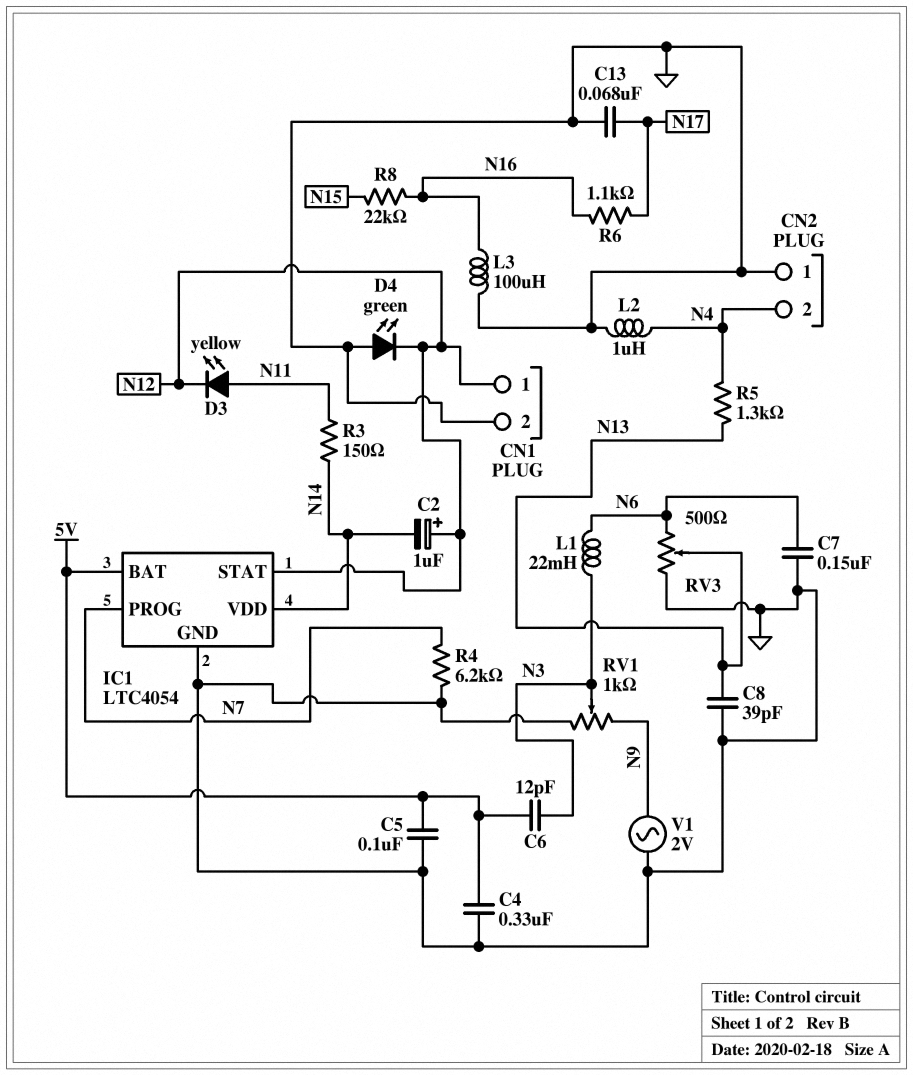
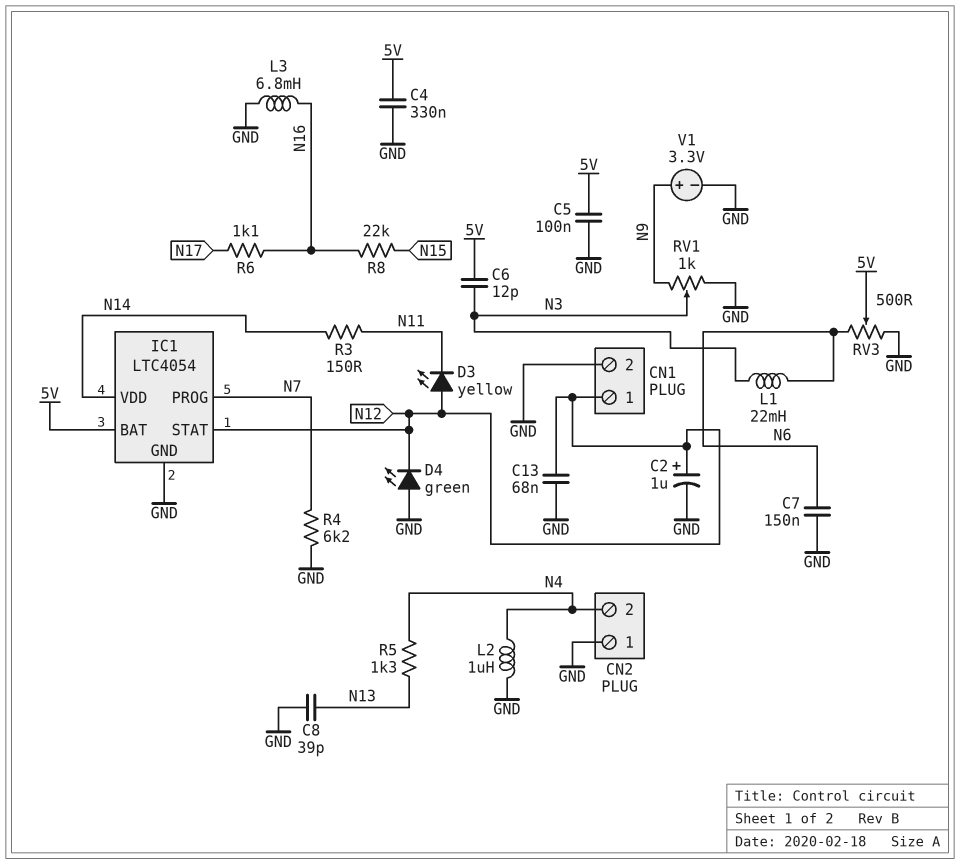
C2: 1uF (plus N12, minus N14) -> 1uF (plus N12, minus GND)
C13: 68nF (GND, N17) -> 68nF (GND, N12)
D3: LED yellow (A N11, K N12) -> LED yellow (A N12, K N11)
L3: 100uH (GND, N16) -> 6.8mH (GND, N16)
RV3: 500 (GND, N6, wiper N13) -> 500 (GND, N6, wiper 5V)
V1: AC 2V (GND, N9) -> 3.3V (plus N9, minus GND)

